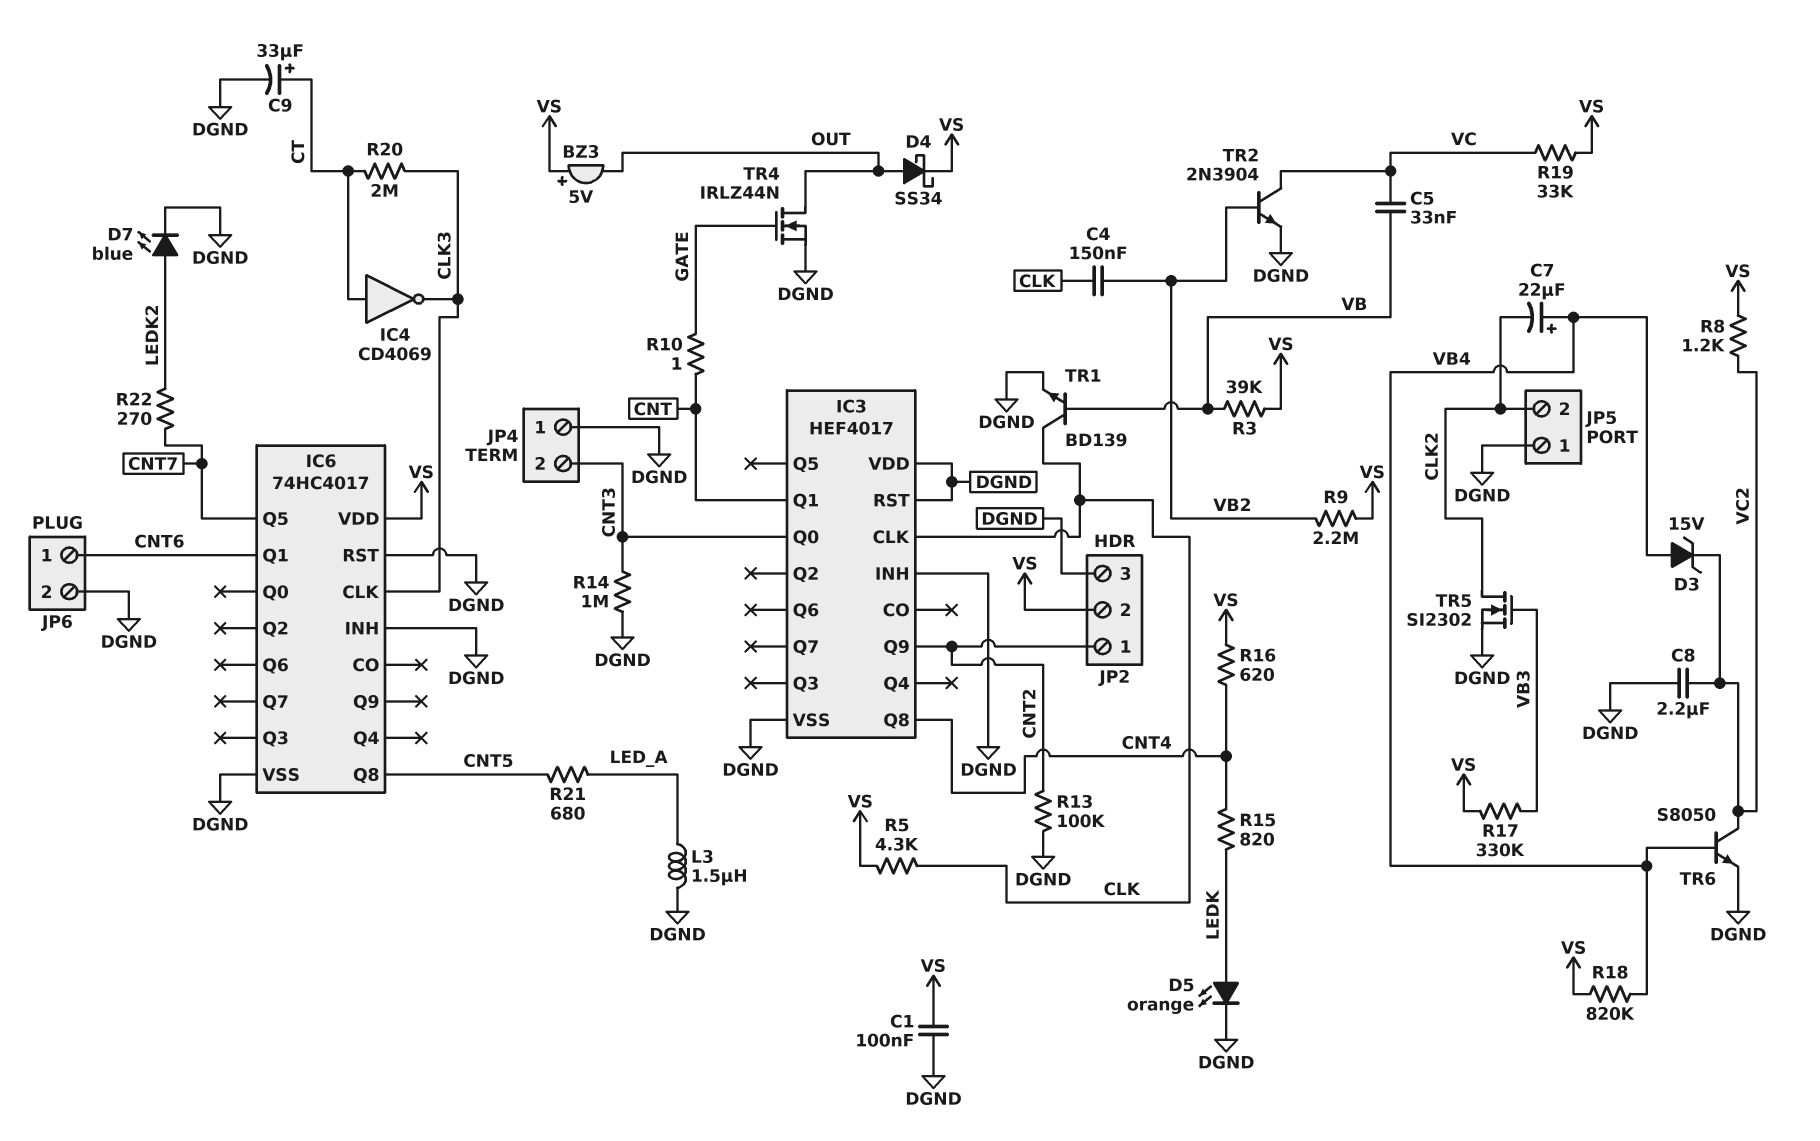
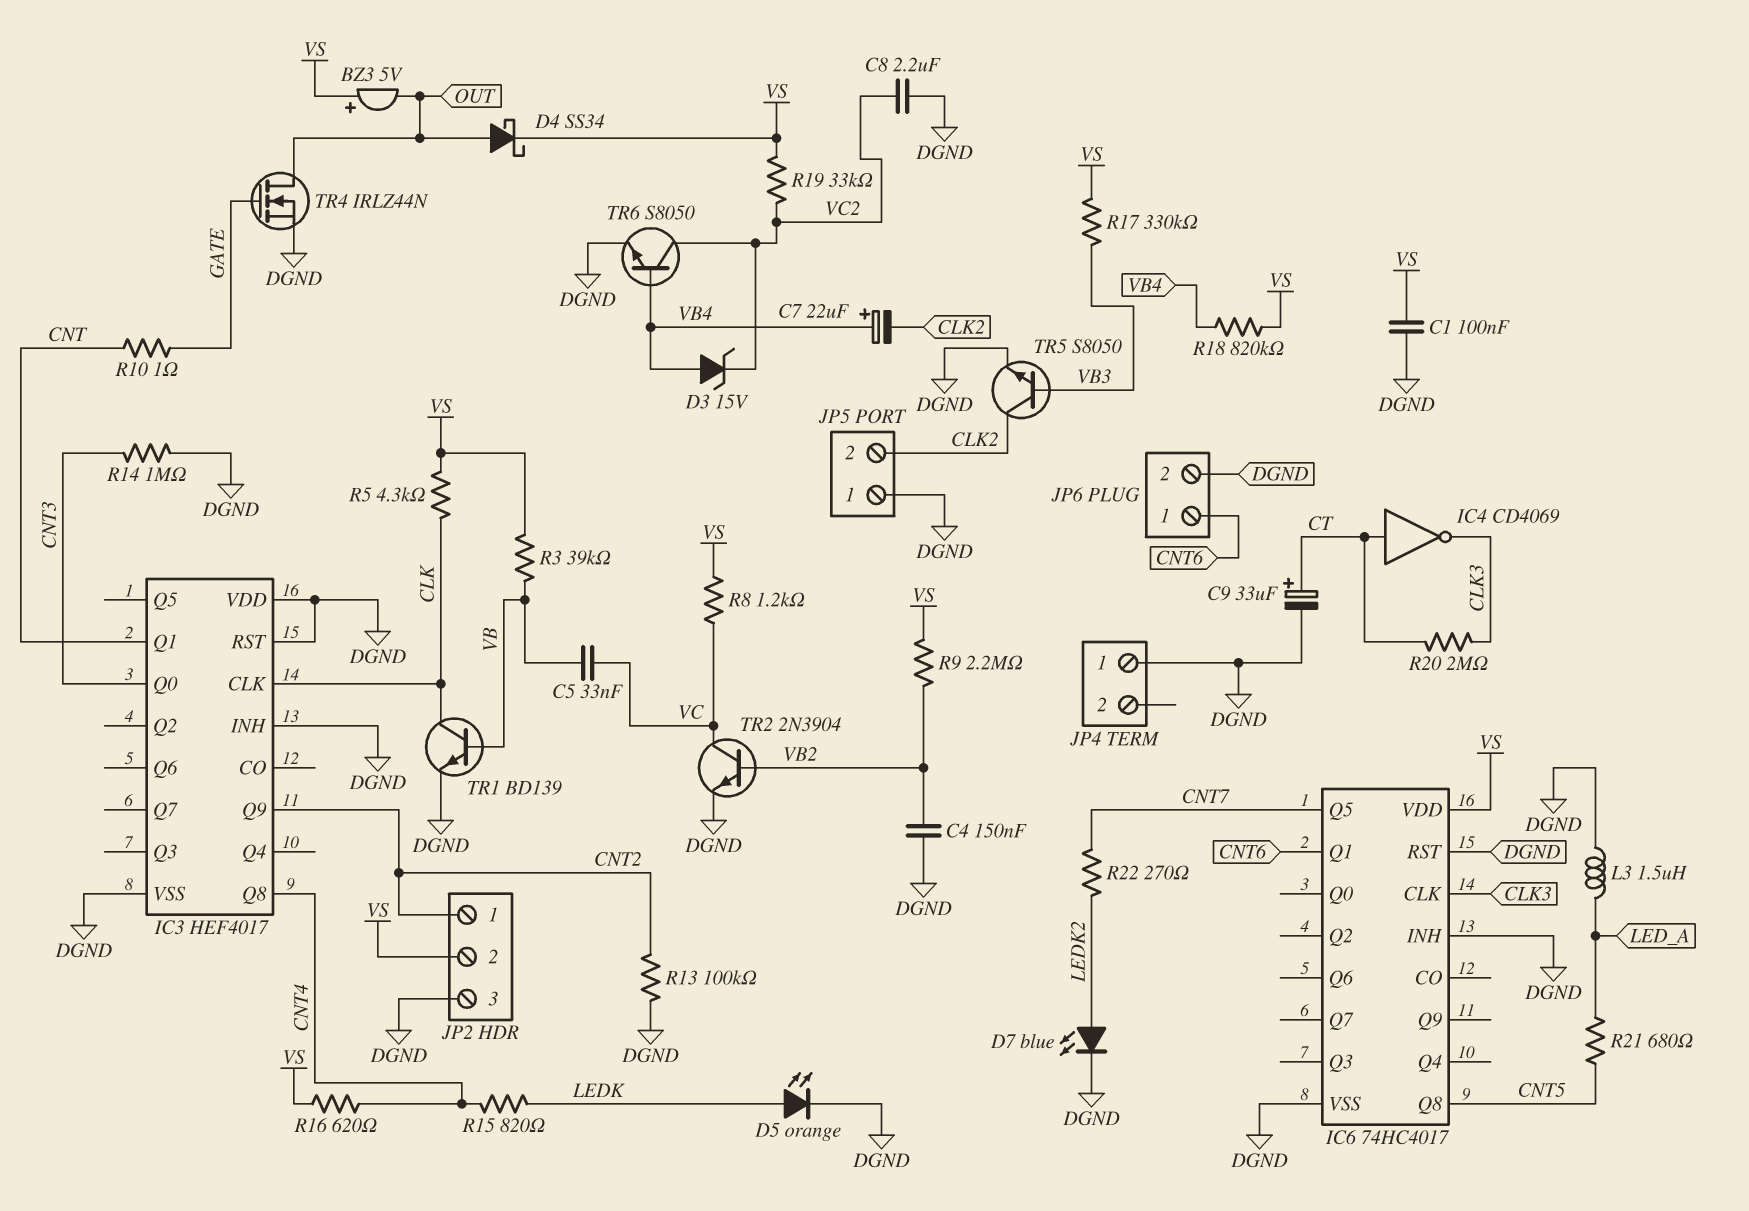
C4: 150nF (CLK, VB2) -> 150nF (DGND, VB2)
JP4 pin 2: CNT3 -> none
R8: 1.2k (VC2, VS) -> 1.2k (VC, VS)
R19: 33k (VC, VS) -> 33k (VC2, VS)
TR5: NMOS SI2302 (G VB3, D CLK2, S DGND) -> NPN S8050 (B VB3, C CLK2, E DGND)

